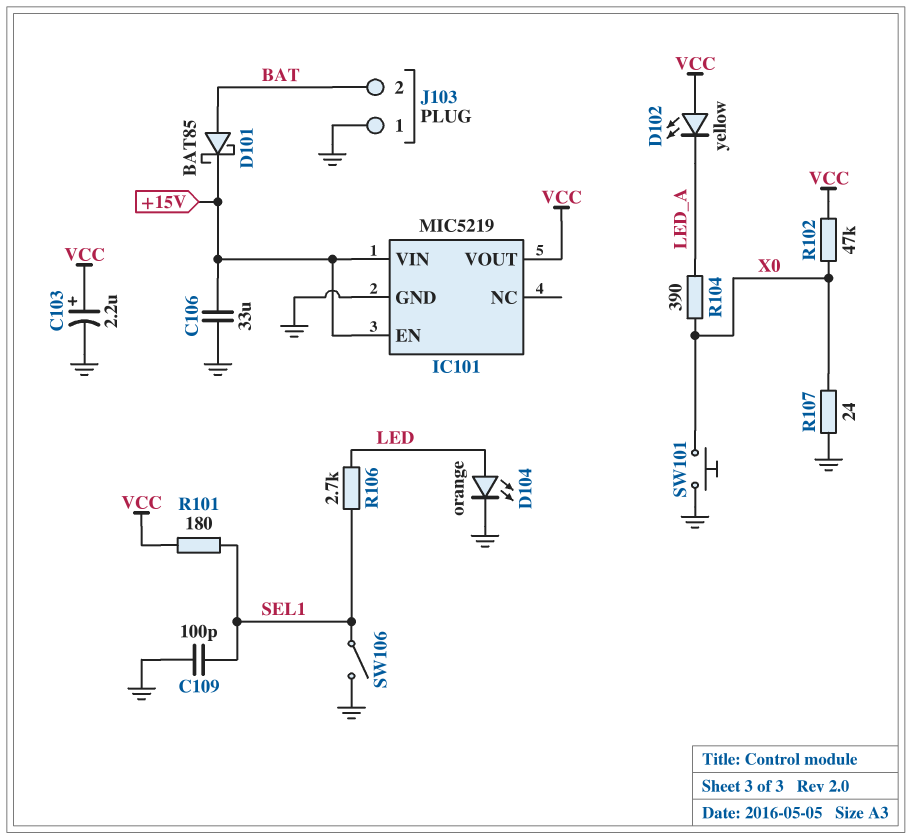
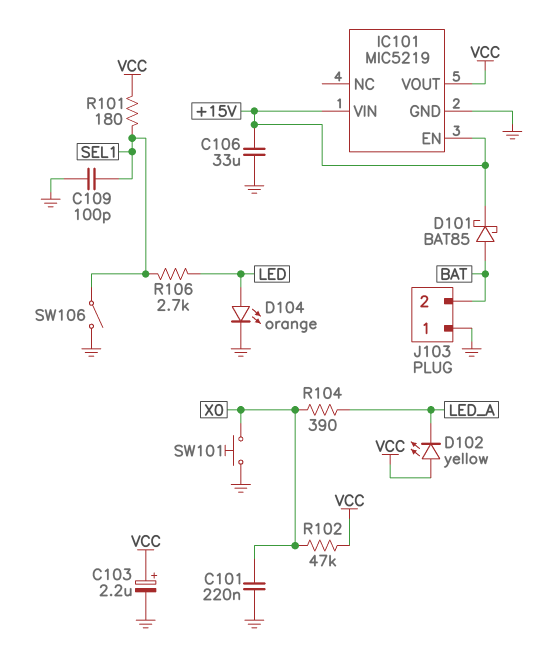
C101: none -> 220nF (GND, X0)
R107: 24 (GND, X0) -> none

